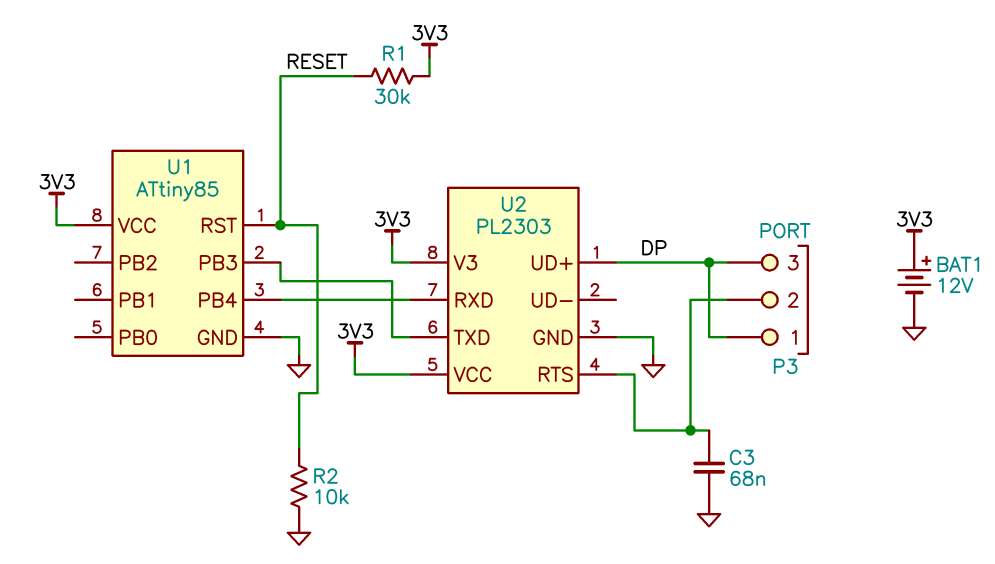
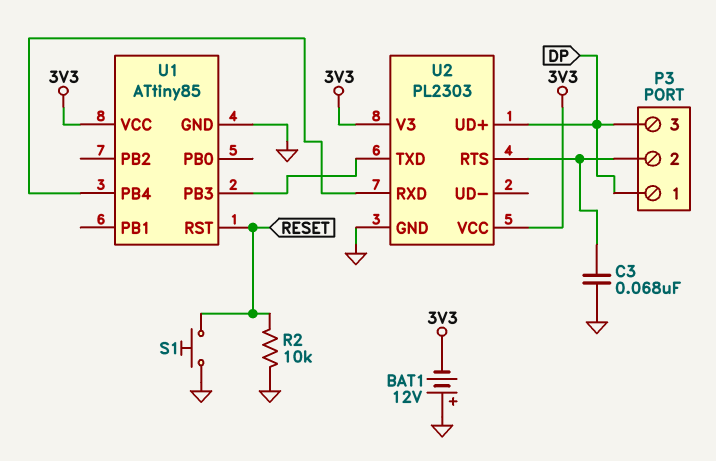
BAT1: 12V (plus 3V3, minus GND) -> 12V (plus GND, minus 3V3)
R1: 30k (3V3, RESET) -> none
S1: none -> button (GND, RESET)

